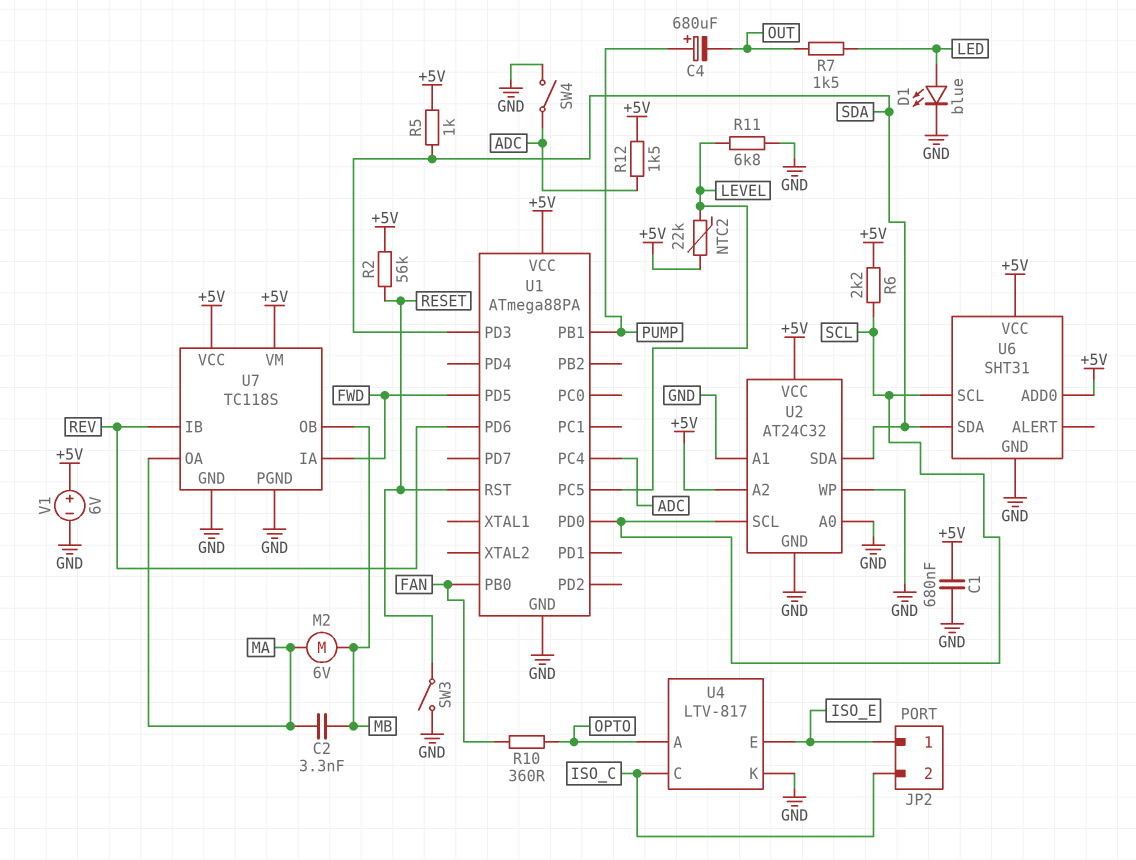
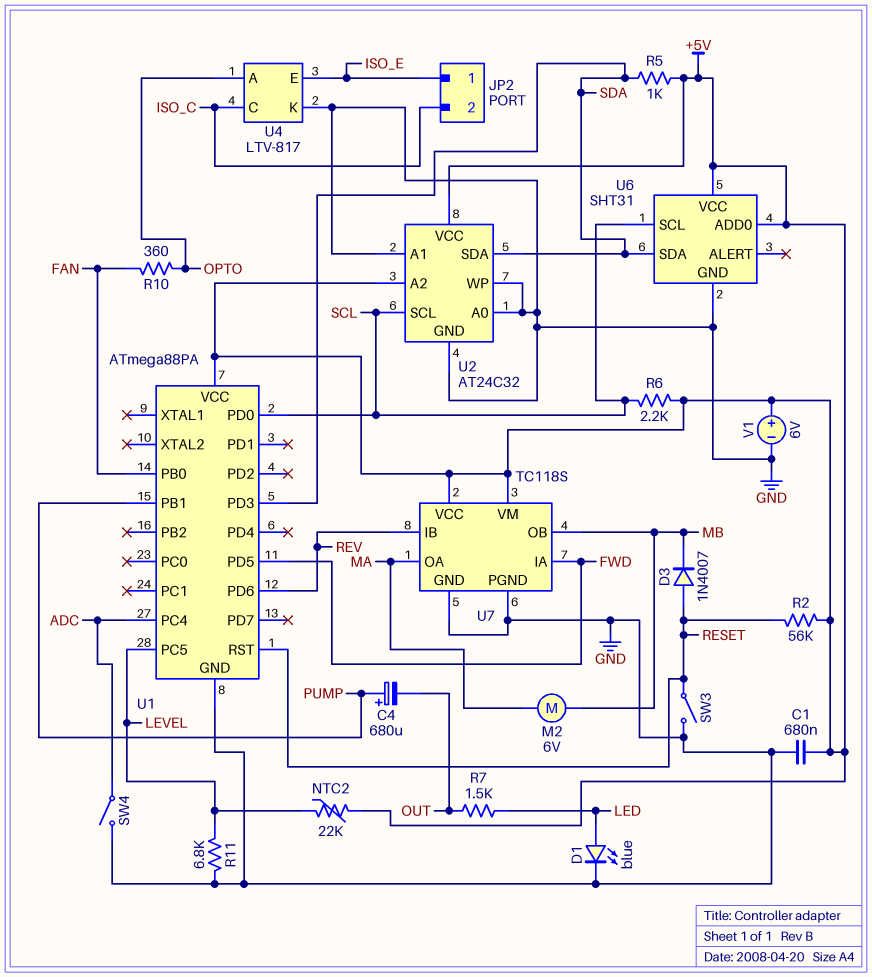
C2: 3.3nF (MA, MB) -> none
D3: none -> diode 1N4007 (A RESET, K MB)
R12: 1.5k (+5V, ADC) -> none

